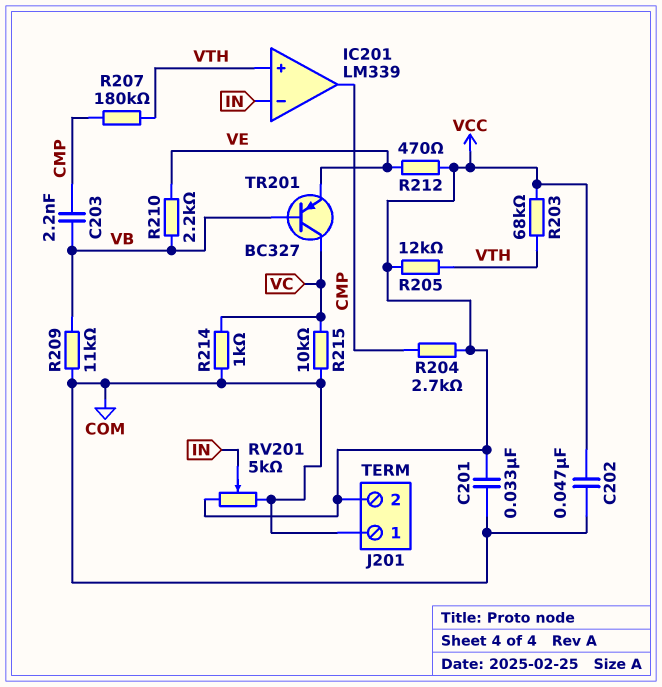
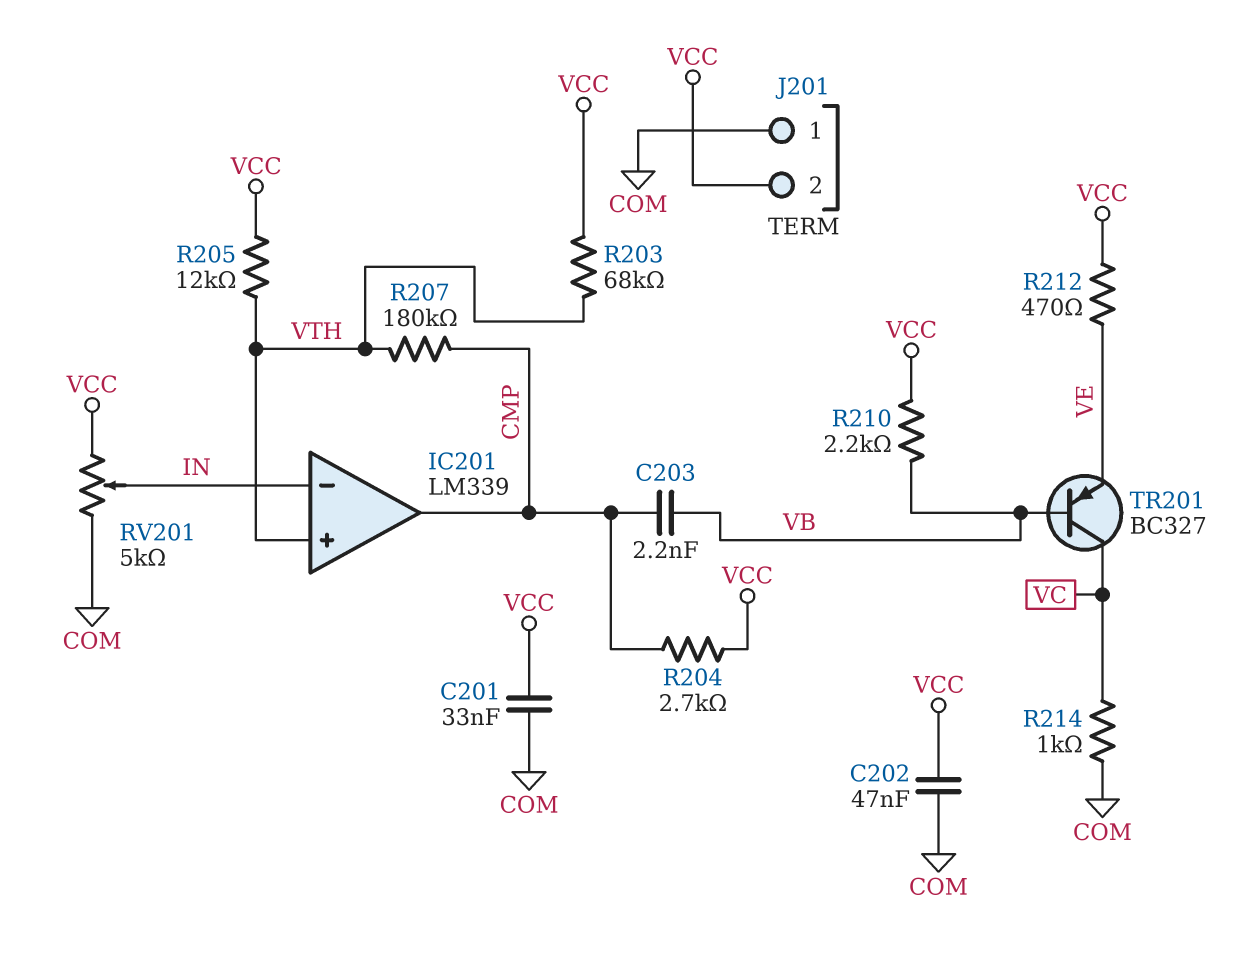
R209: 11k (COM, VB) -> none
R210: 2.2k (VB, VE) -> 2.2k (VB, VCC)
R215: 10k (COM, VC) -> none

